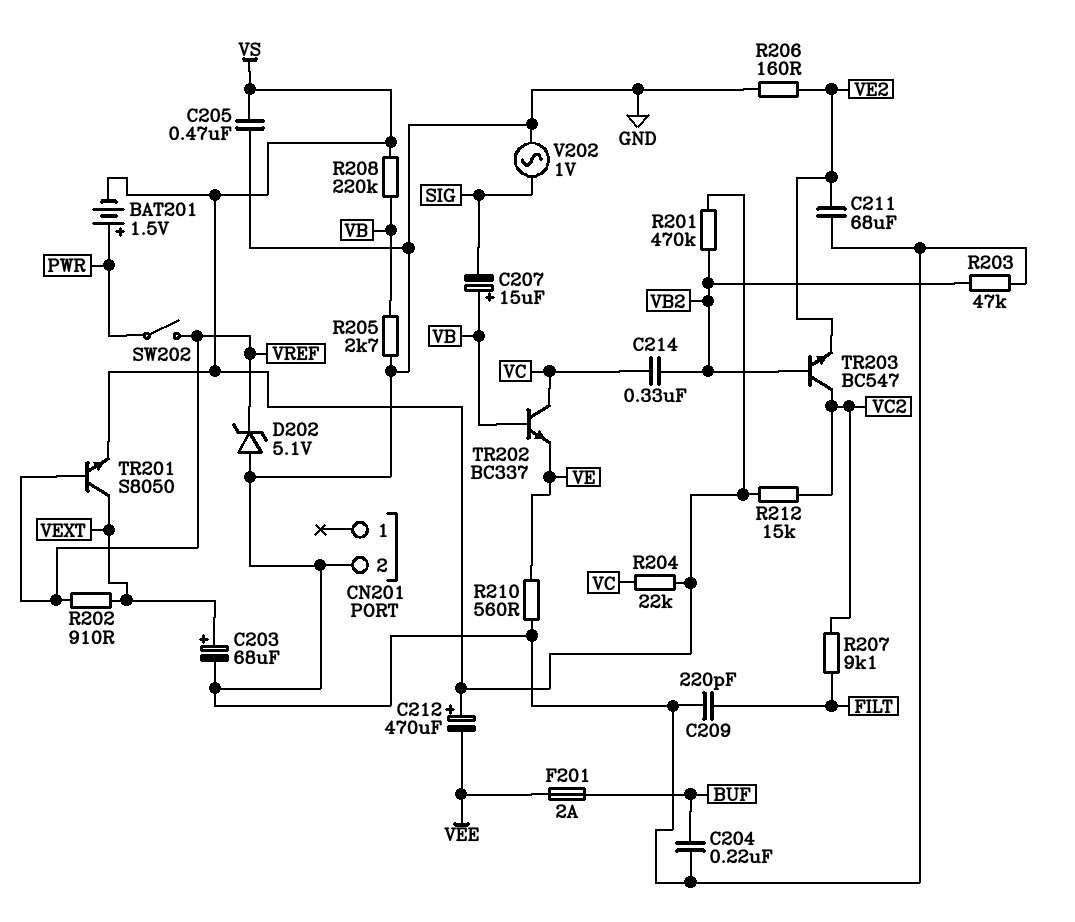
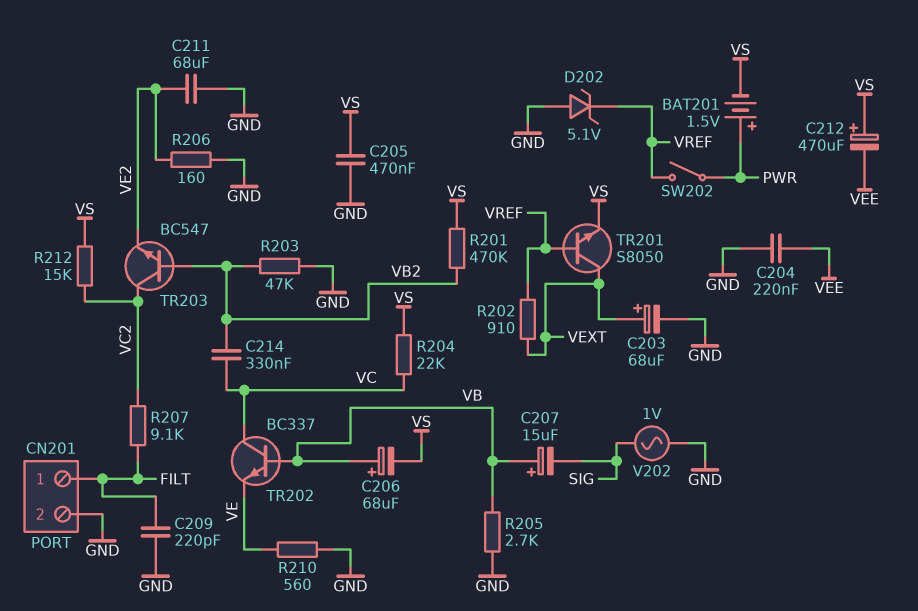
C204: 220nF (BUF, GND) -> 220nF (GND, VEE)
C206: none -> 68uF (plus VB, minus VS)
CN201 pin 1: none -> FILT
F201: 2A (BUF, VEE) -> none
R208: 220k (VB, VS) -> none

